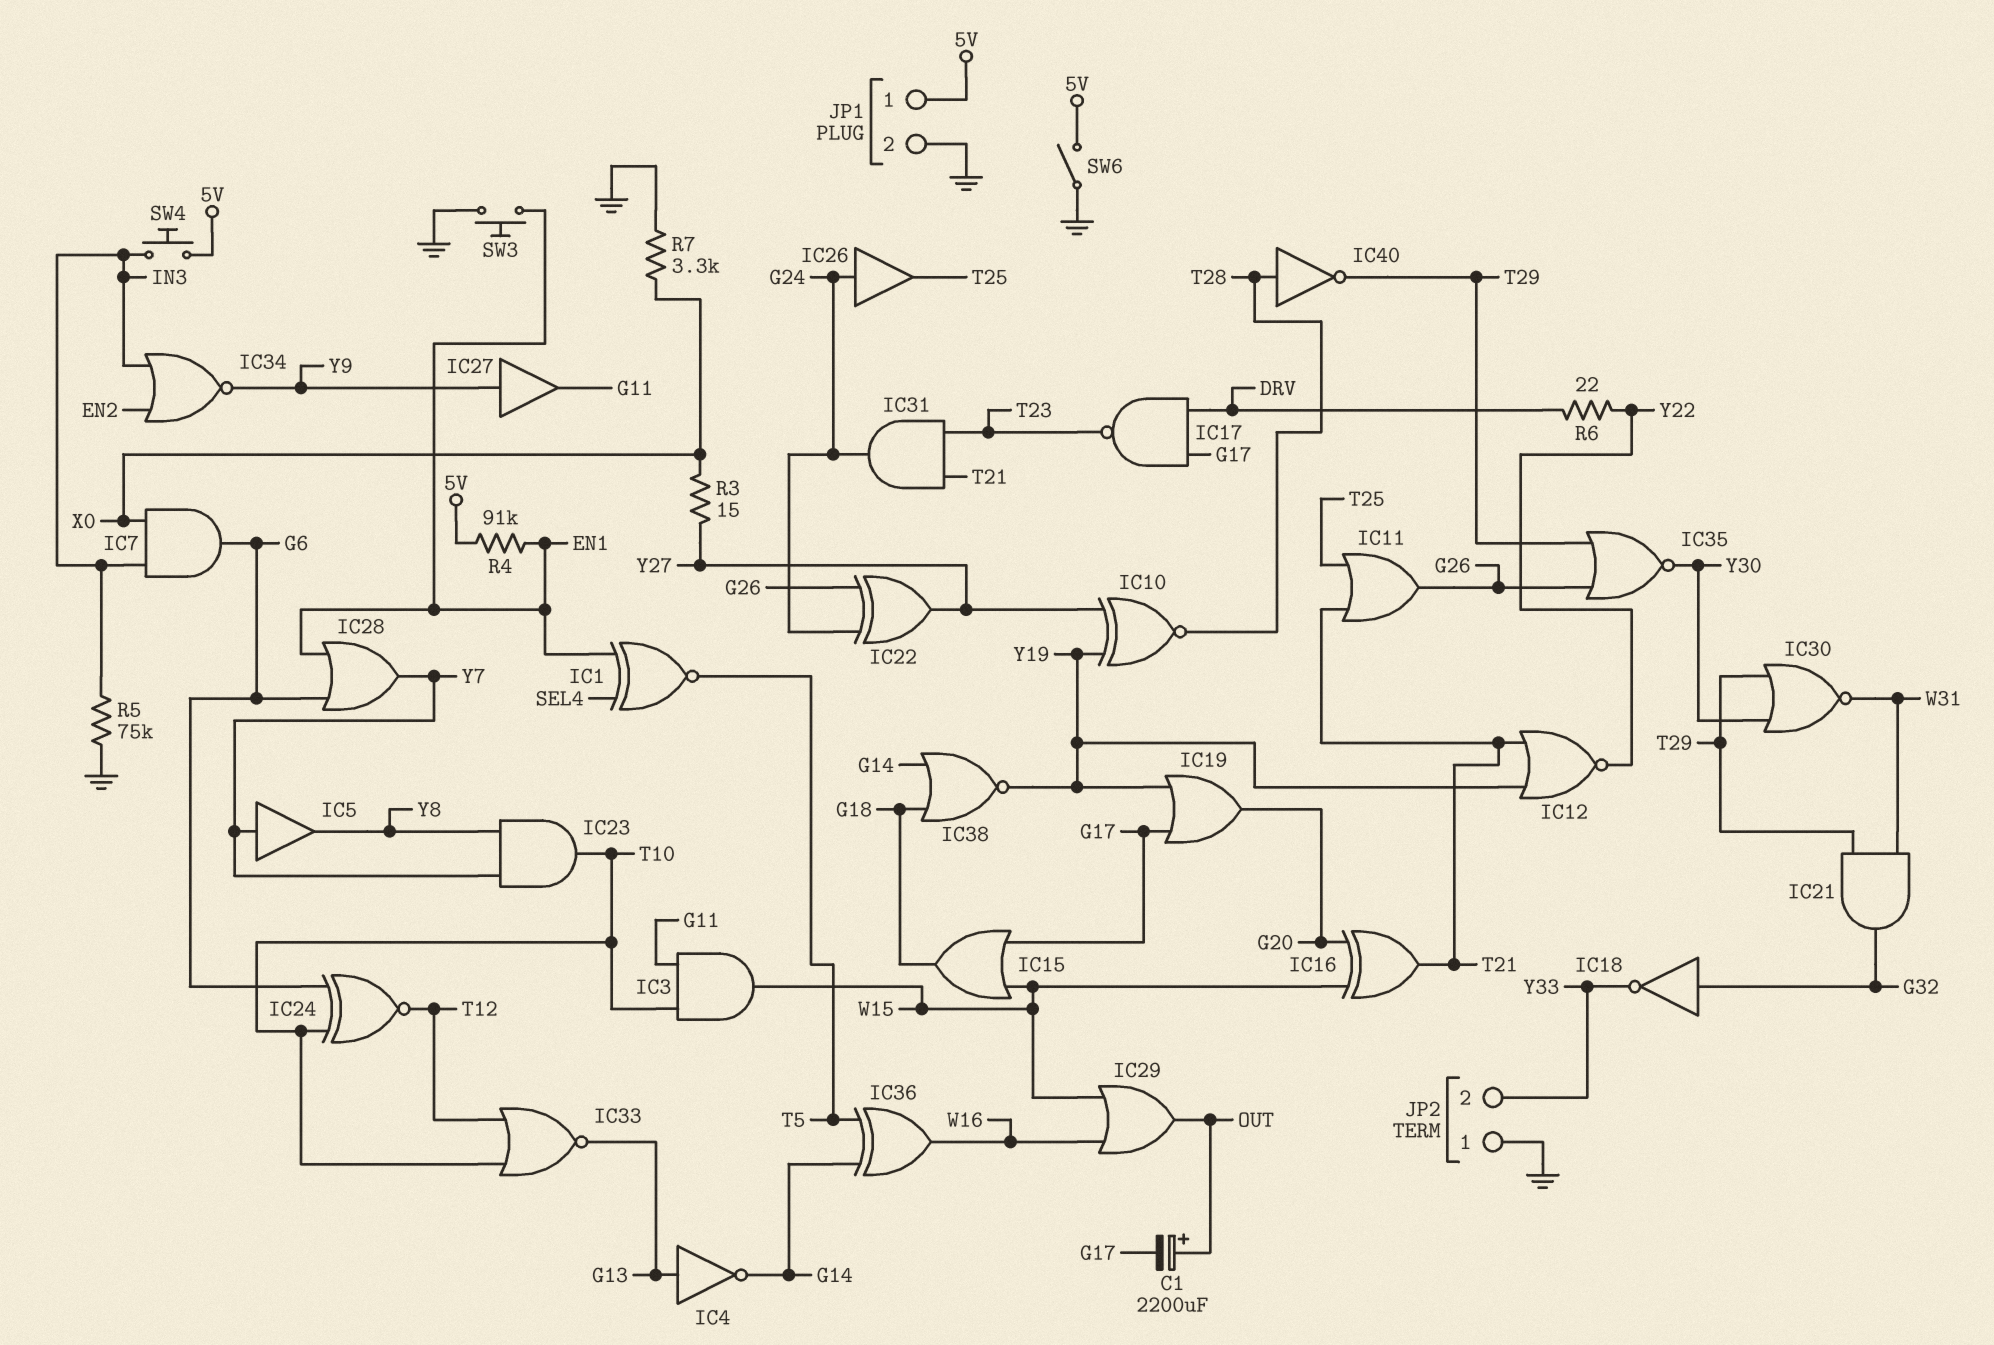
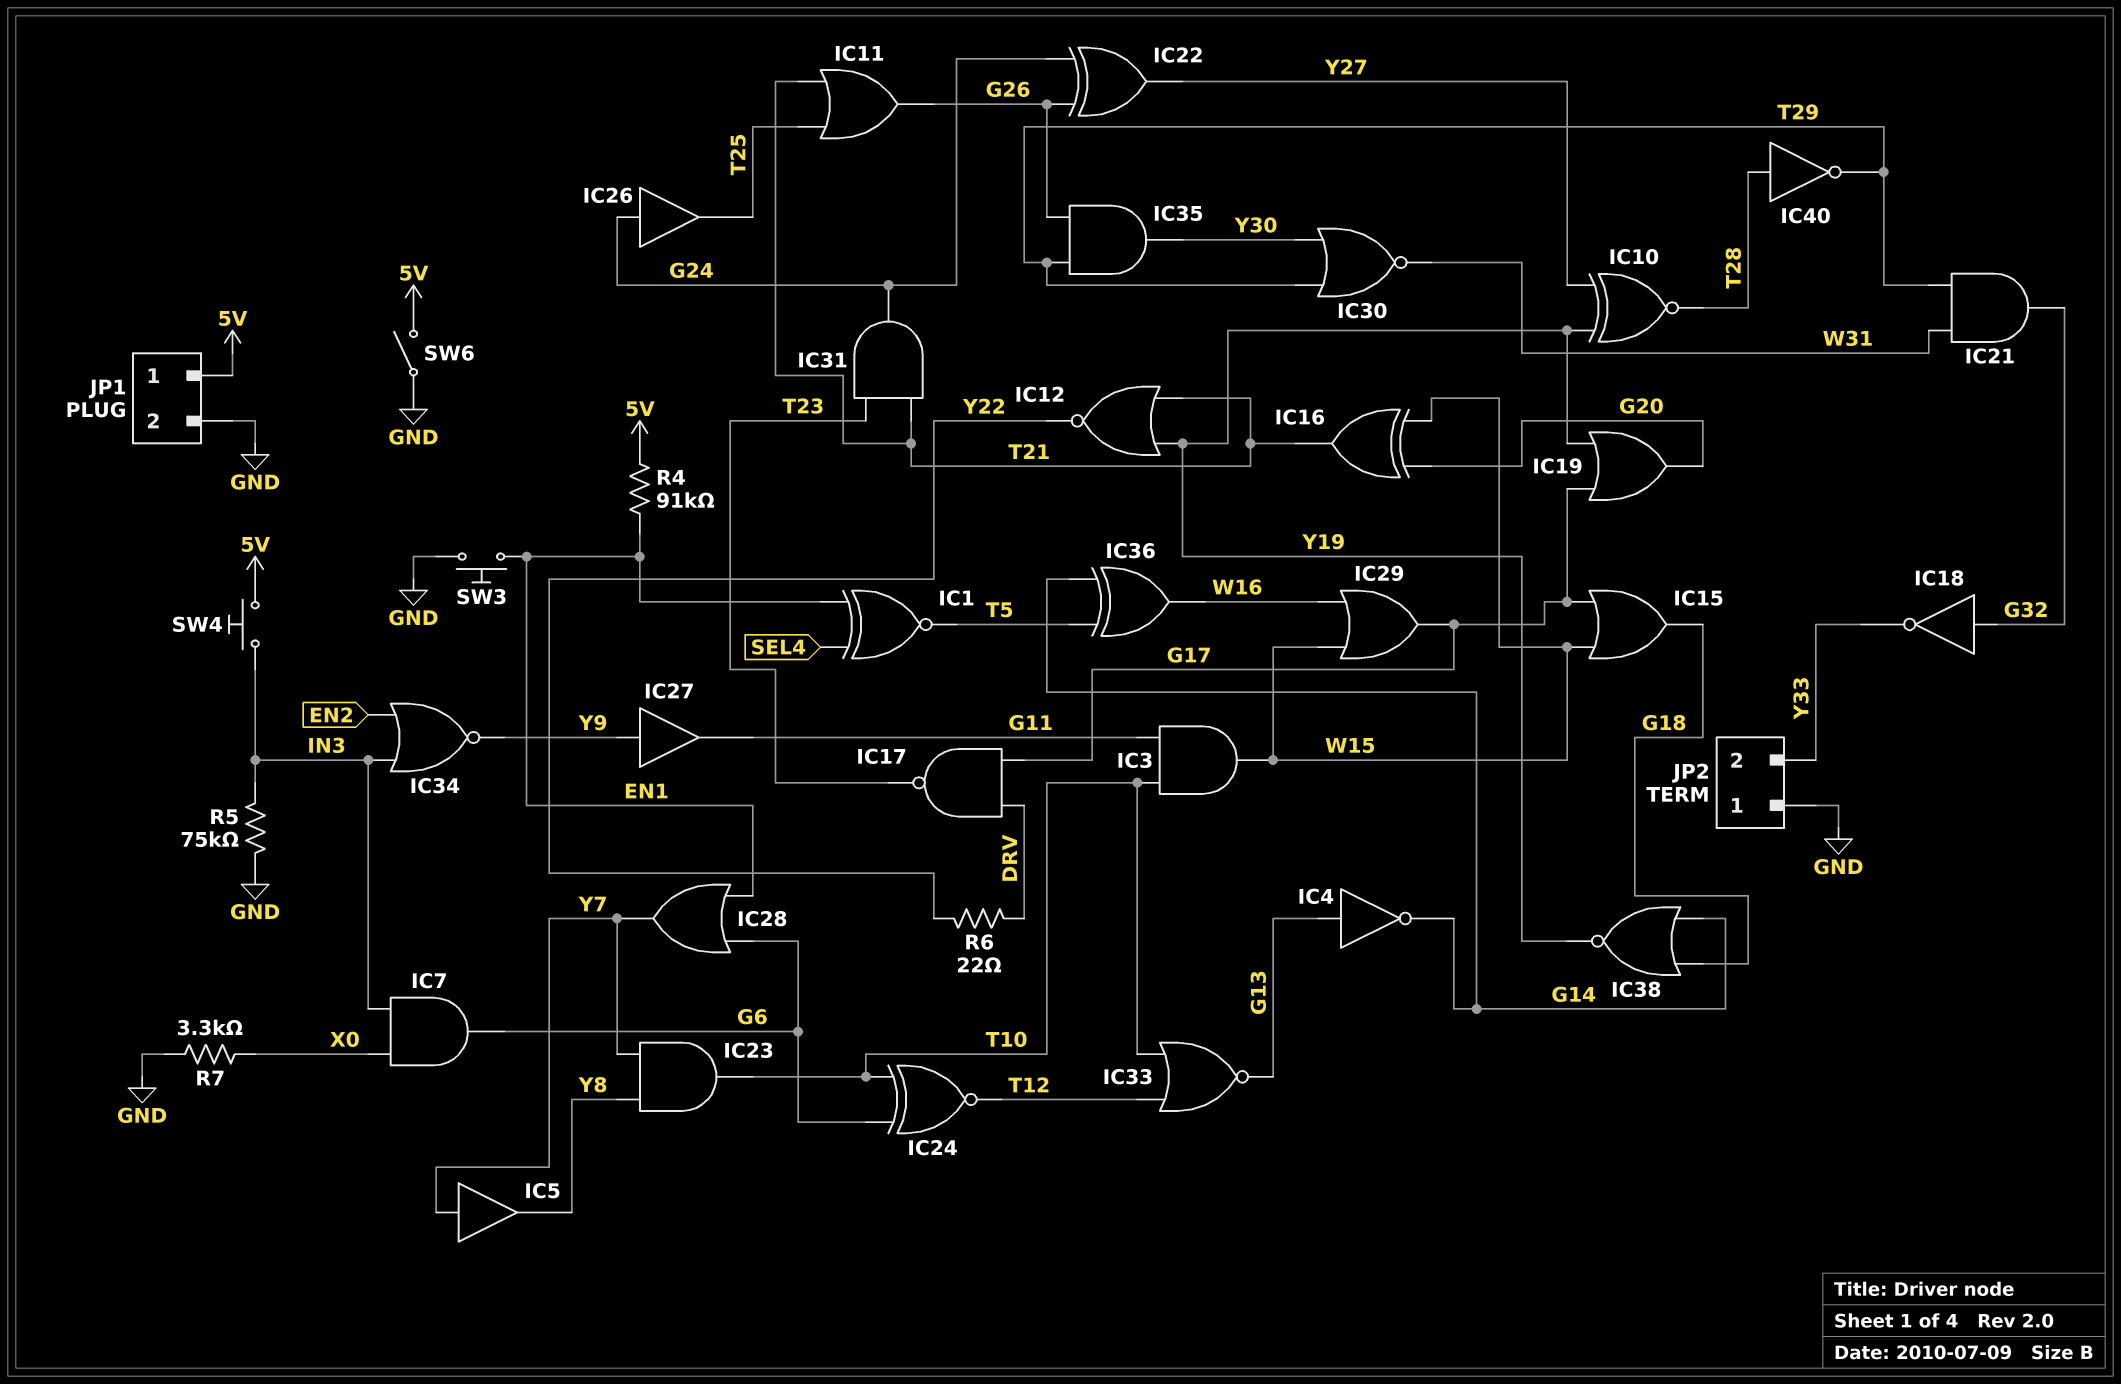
C1: 2200uF (plus OUT, minus G17) -> none
IC29: OR (in W15, in W16, out OUT) -> OR (in W15, in W16, out G17)
IC35: NOR (in G26, in T29, out Y30) -> AND (in G26, in T29, out Y30)
R3: 15 (X0, Y27) -> none

